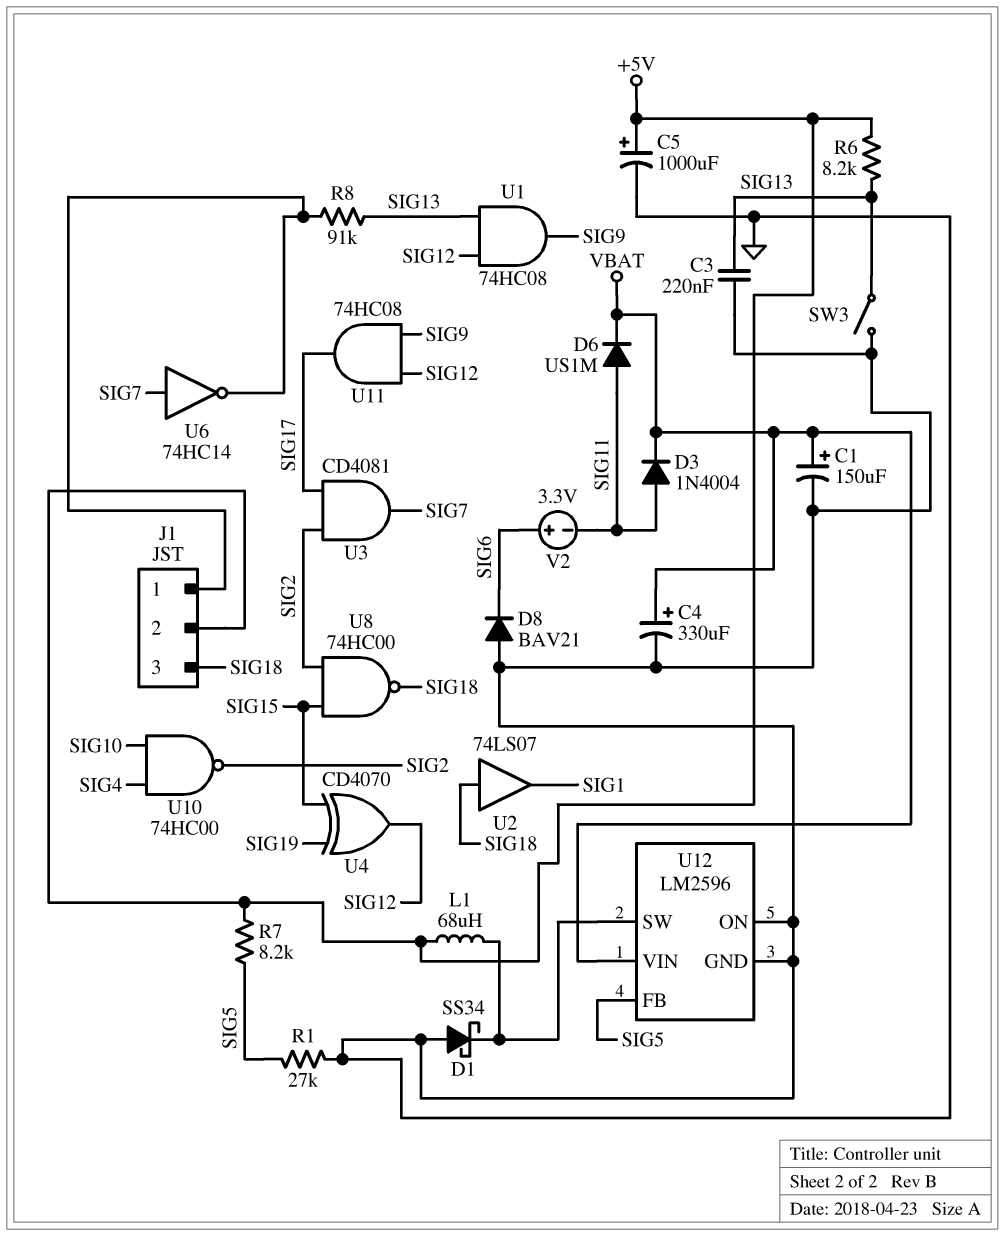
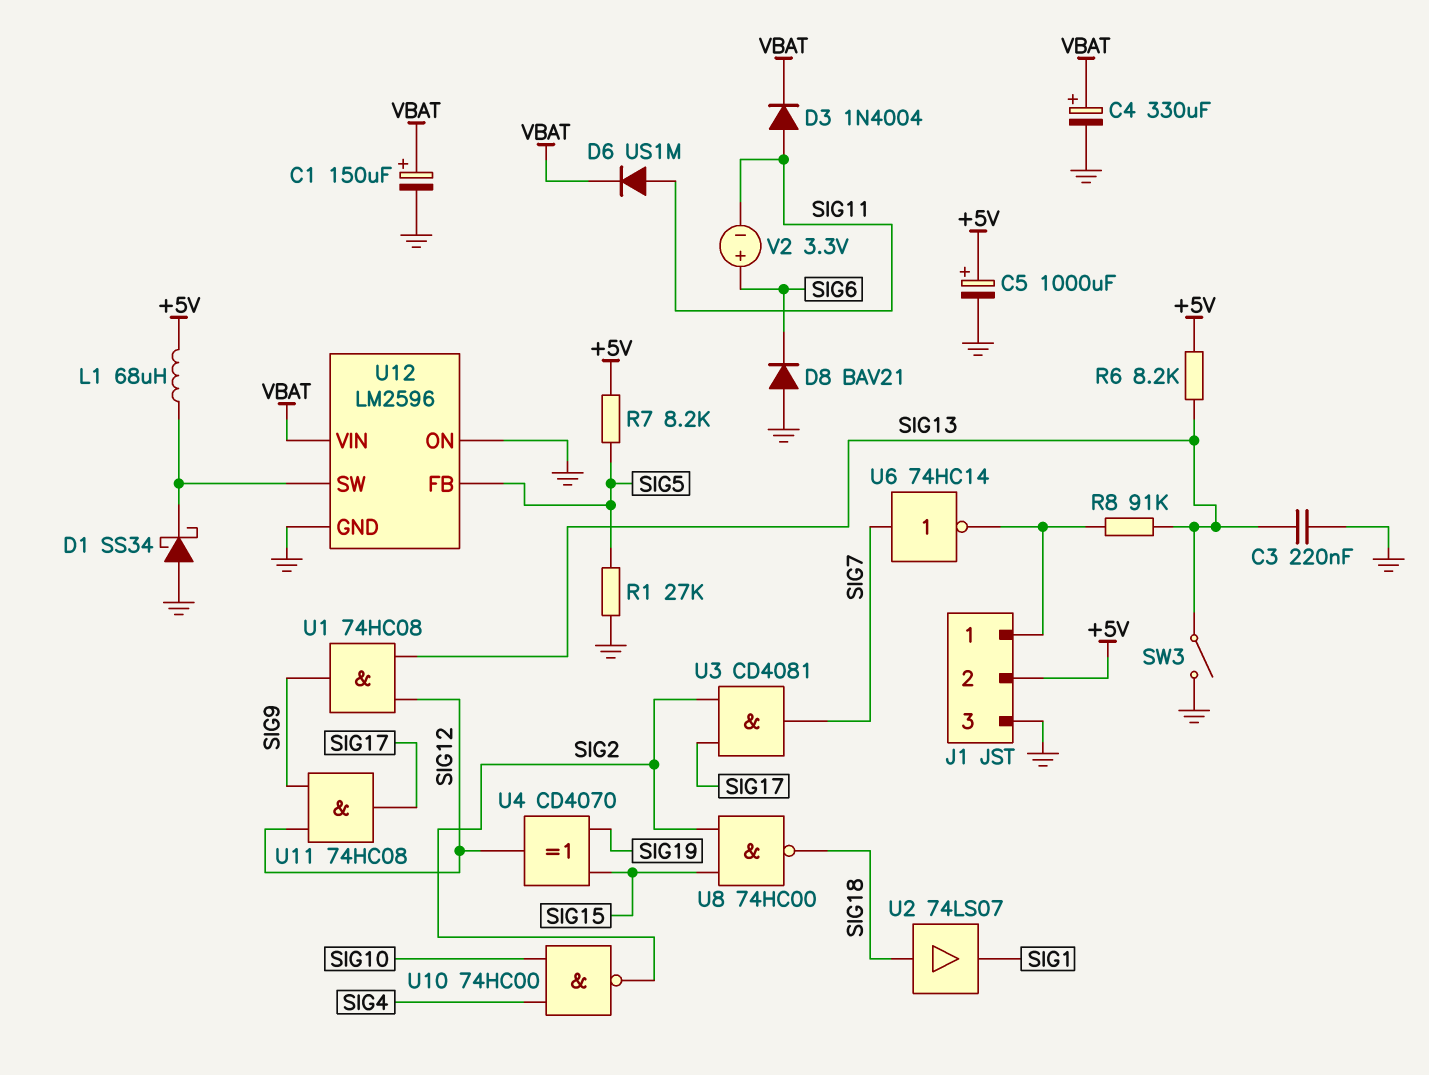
J1 pin 3: SIG18 -> GND

